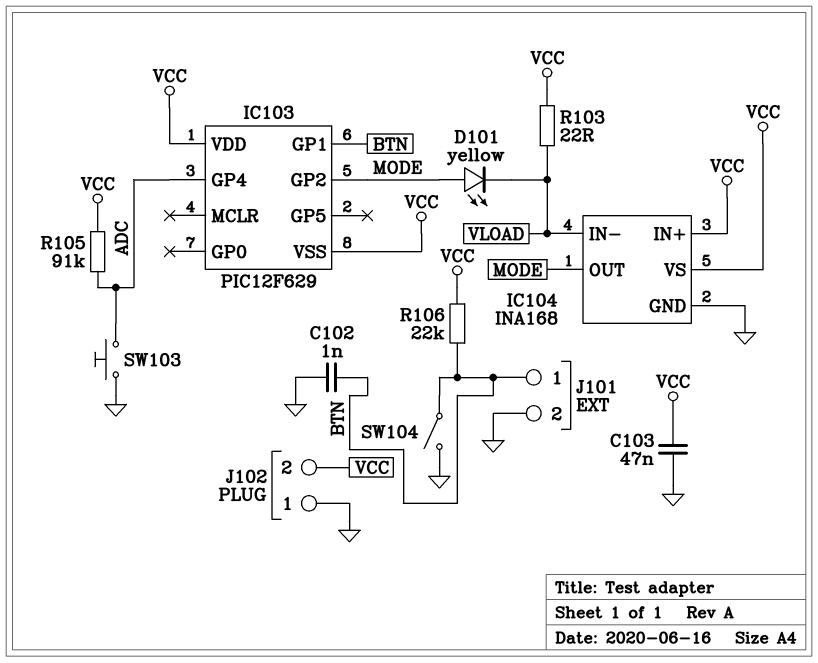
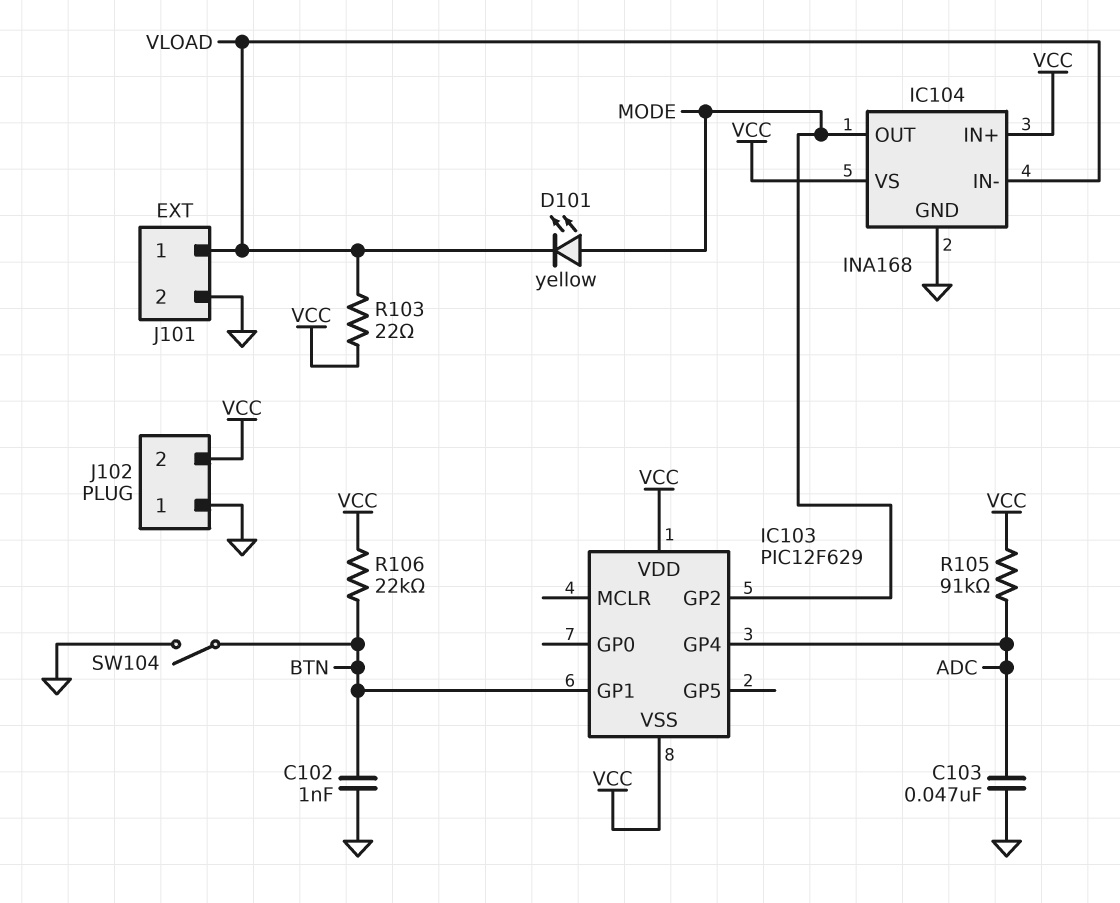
C103: 47nF (GND, VCC) -> 47nF (ADC, GND)
J101 pin 1: BTN -> VLOAD
SW103: button (ADC, GND) -> none

